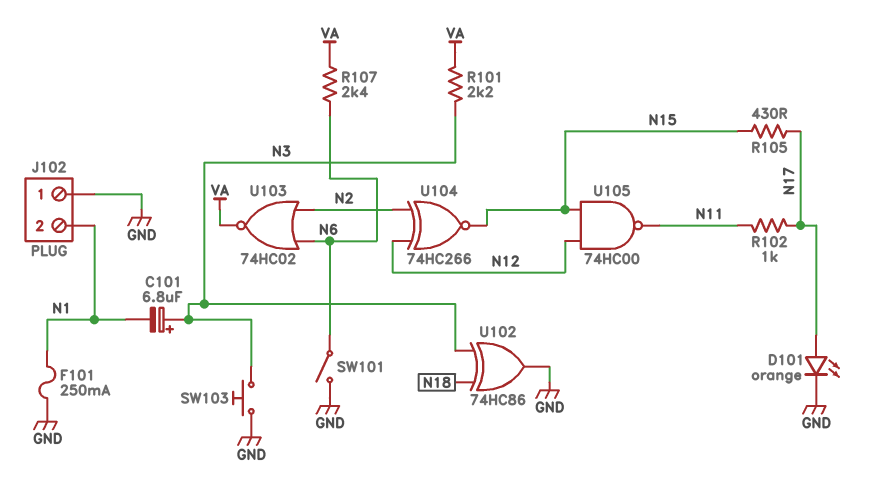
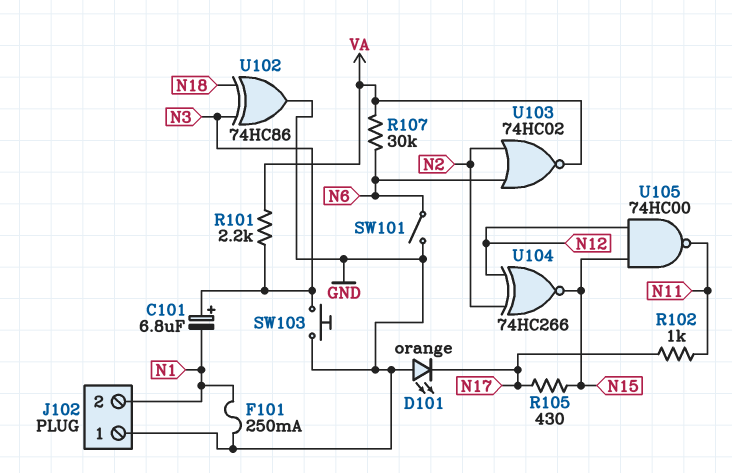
D101: LED orange (A N17, K GND) -> LED orange (A GND, K N17)
R107: 2.4k (N6, VA) -> 30k (N6, VA)

